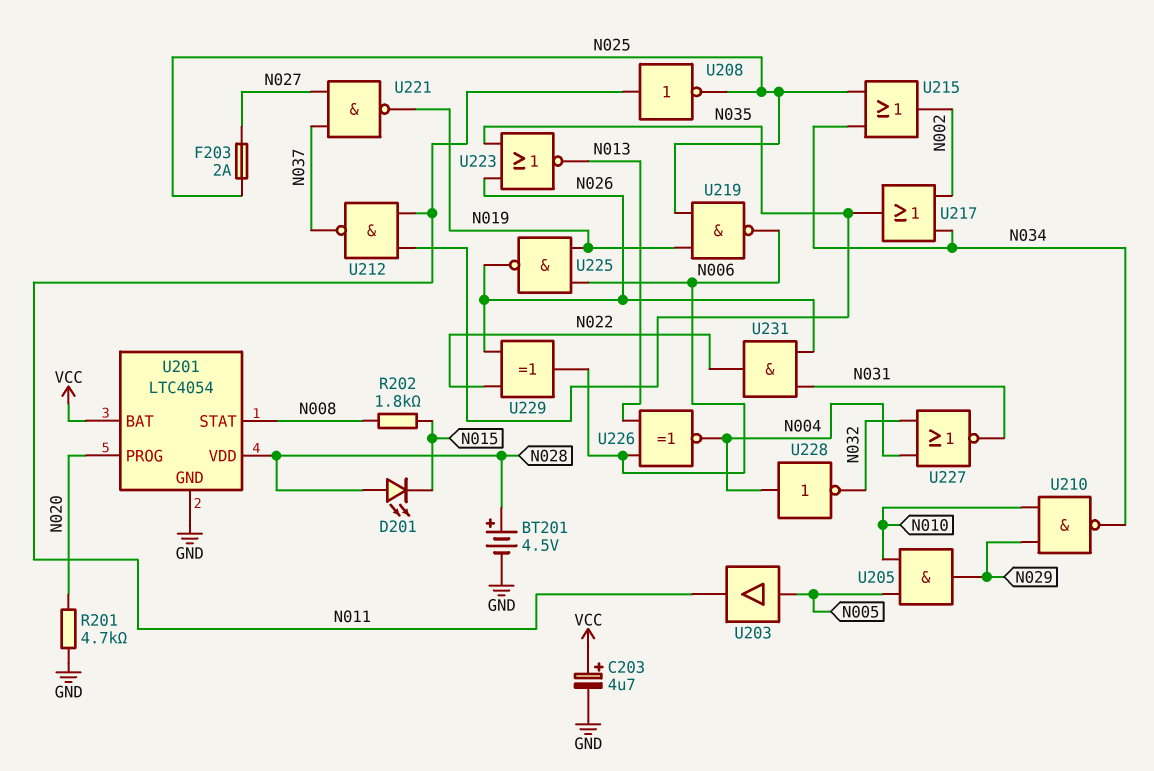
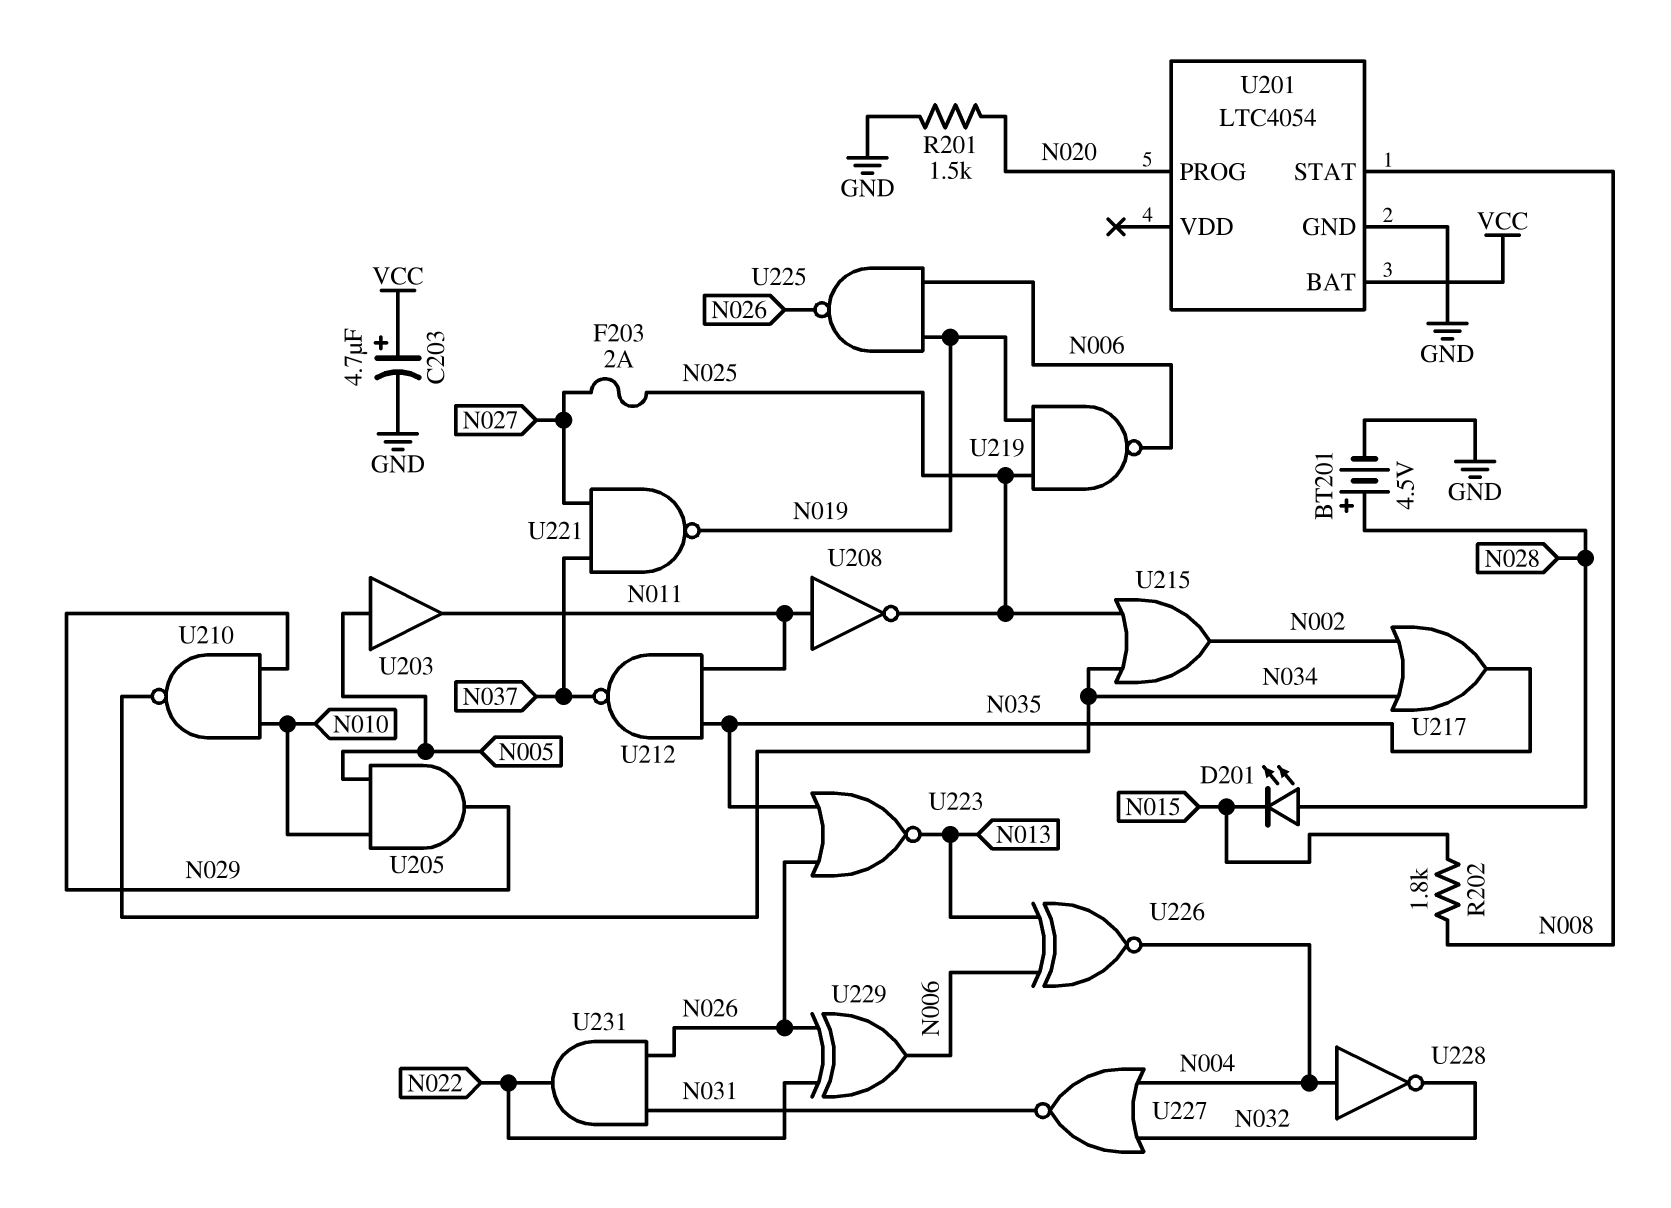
R201: 4.7k (GND, N020) -> 1.5k (GND, N020)
U201 pin VDD: N028 -> none

